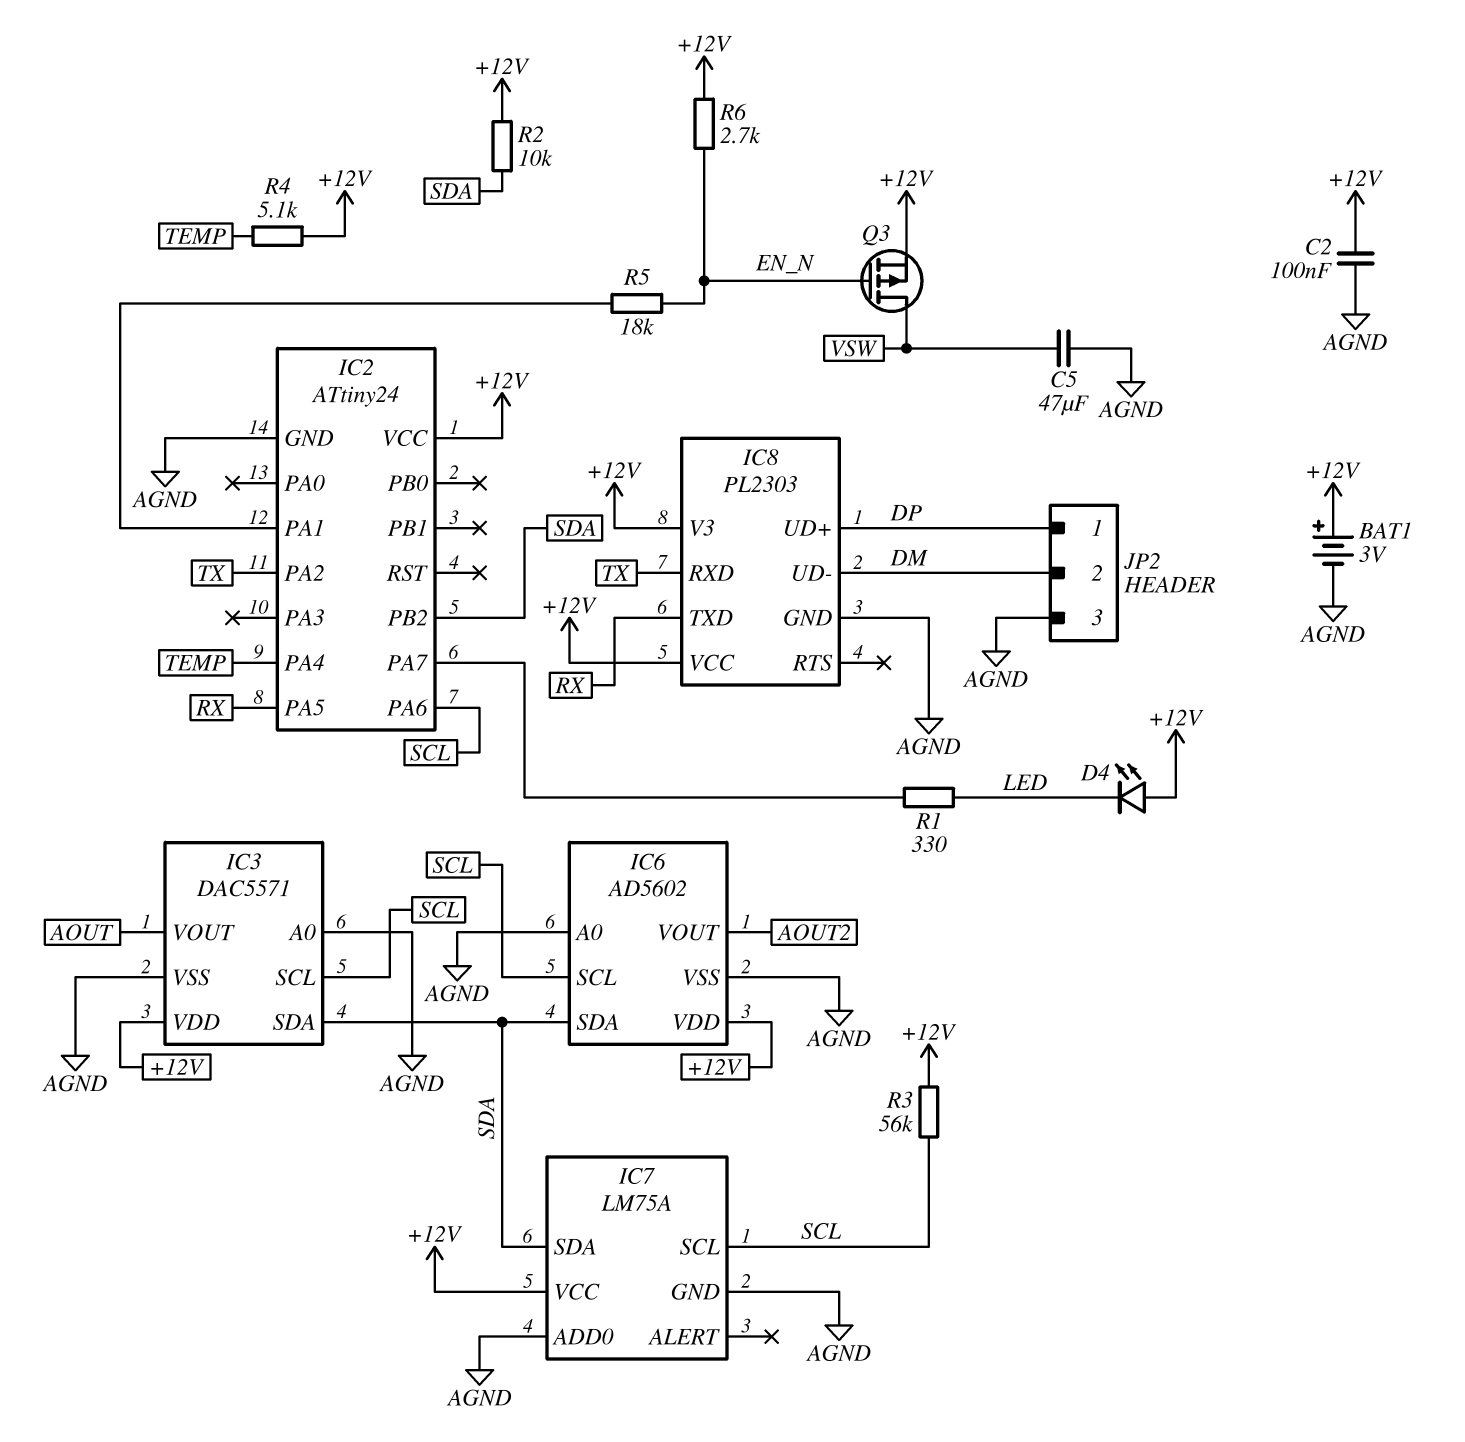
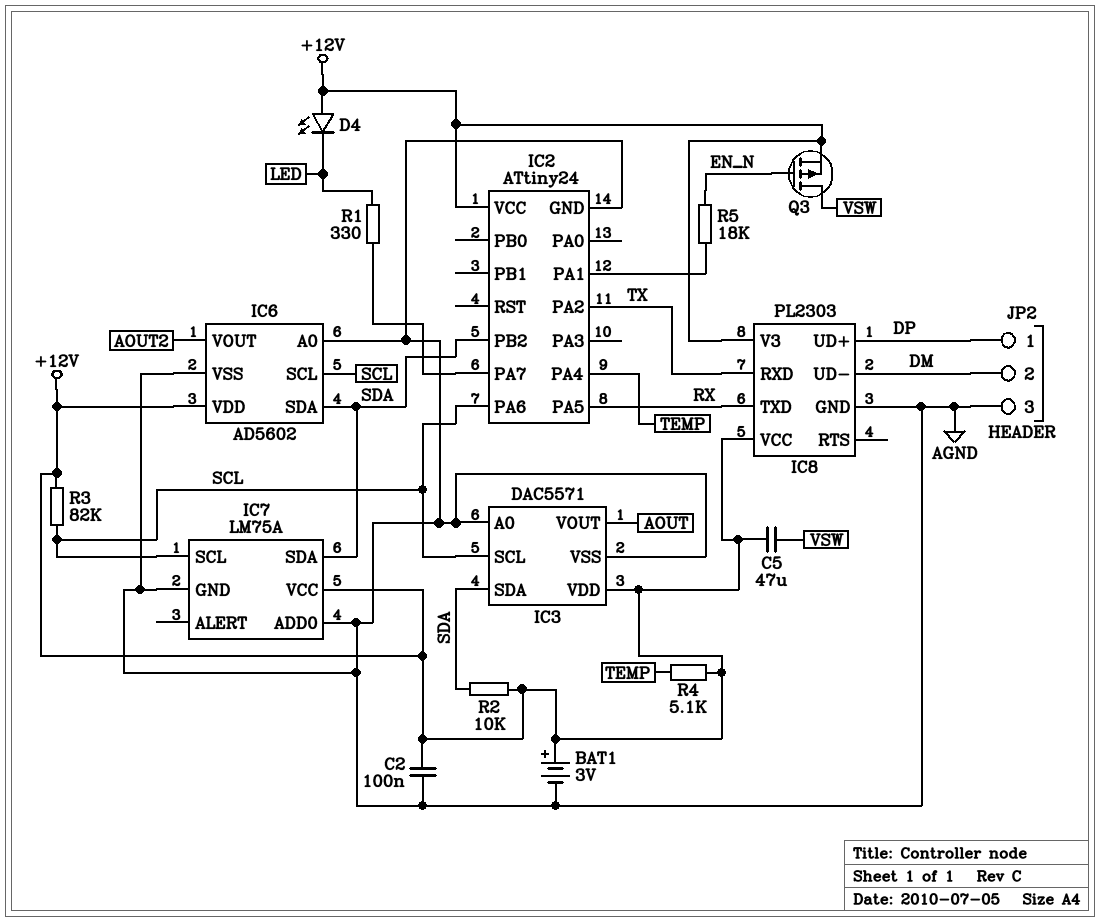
C5: 47uF (AGND, VSW) -> 47uF (+12V, VSW)
R3: 56k (+12V, SCL) -> 82k (+12V, SCL)
R6: 2.7k (+12V, EN_N) -> none

